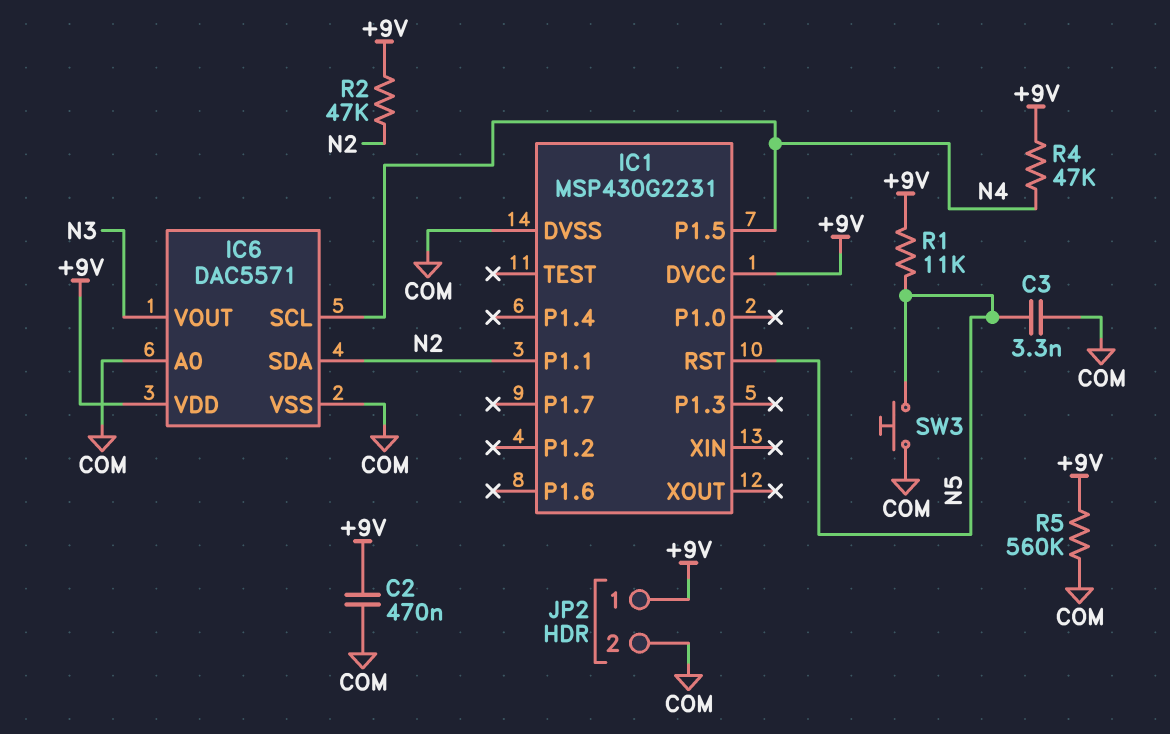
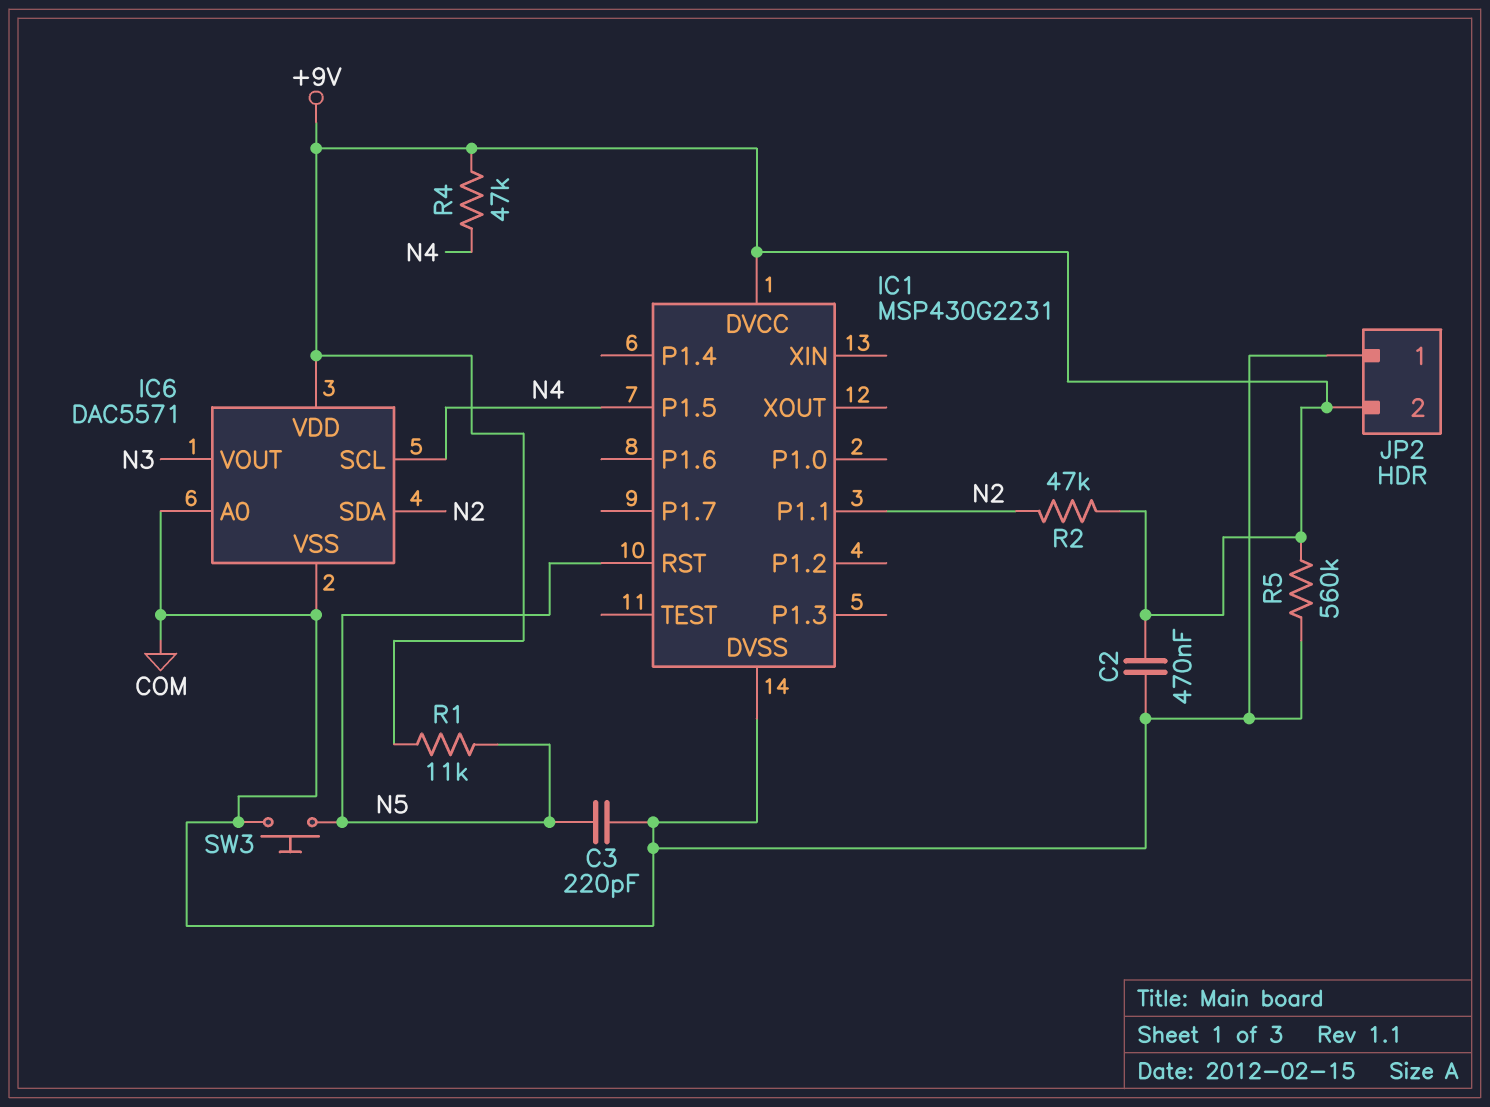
C3: 3.3nF (COM, N5) -> 220pF (COM, N5)
JP2 pin 1: +9V -> COM
JP2 pin 2: COM -> +9V

